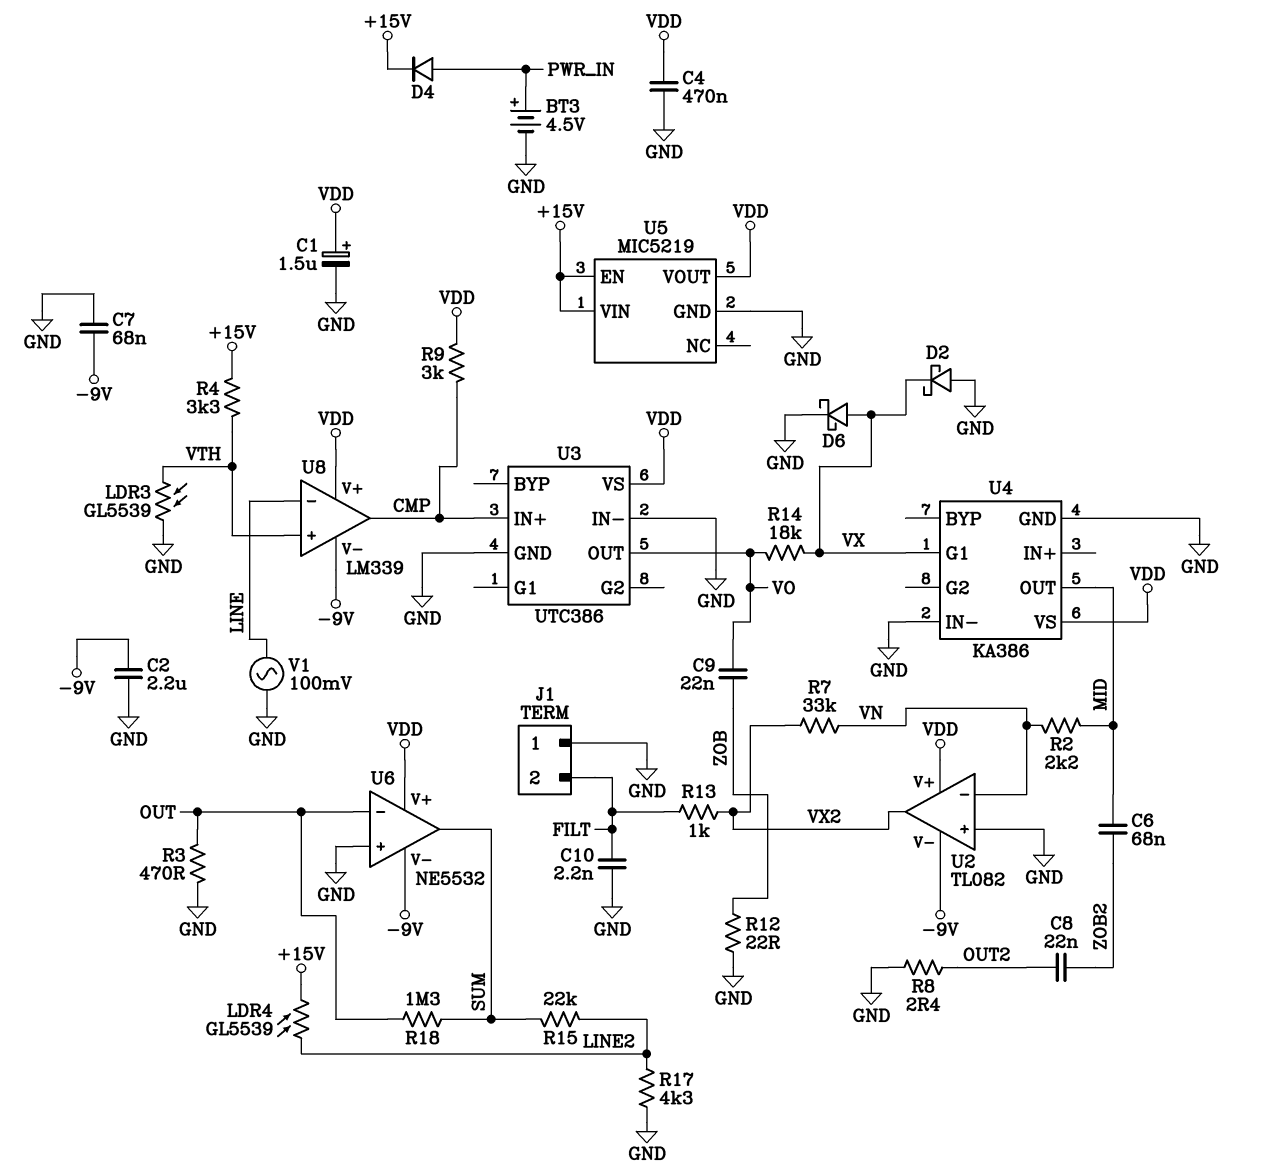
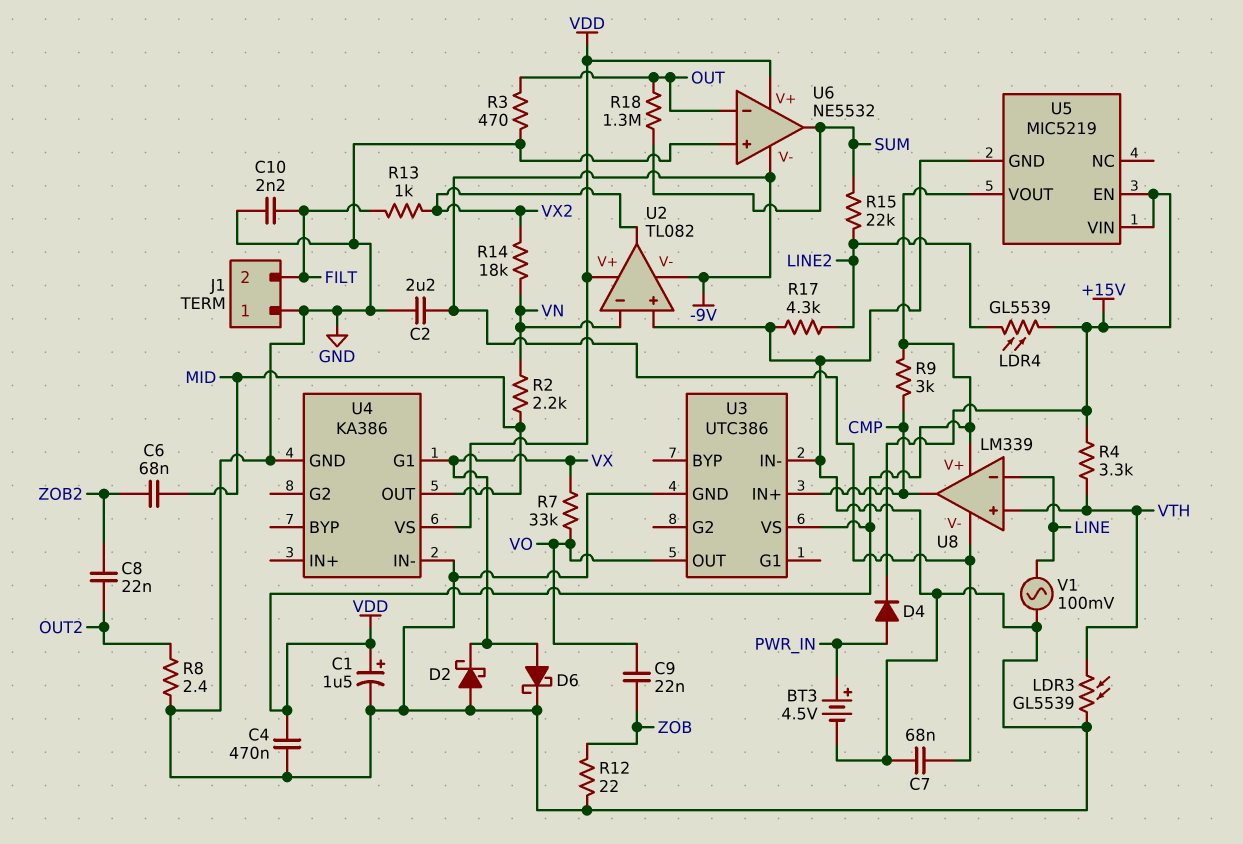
R7: 33k (VN, VX2) -> 33k (VO, VX)
R14: 18k (VO, VX) -> 18k (VN, VX2)

